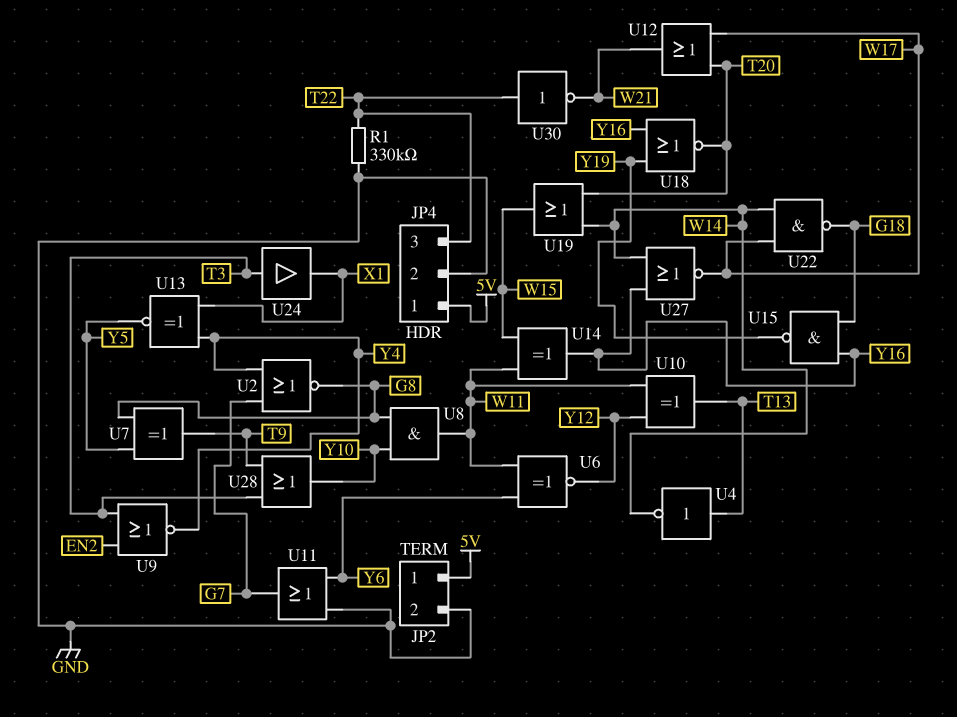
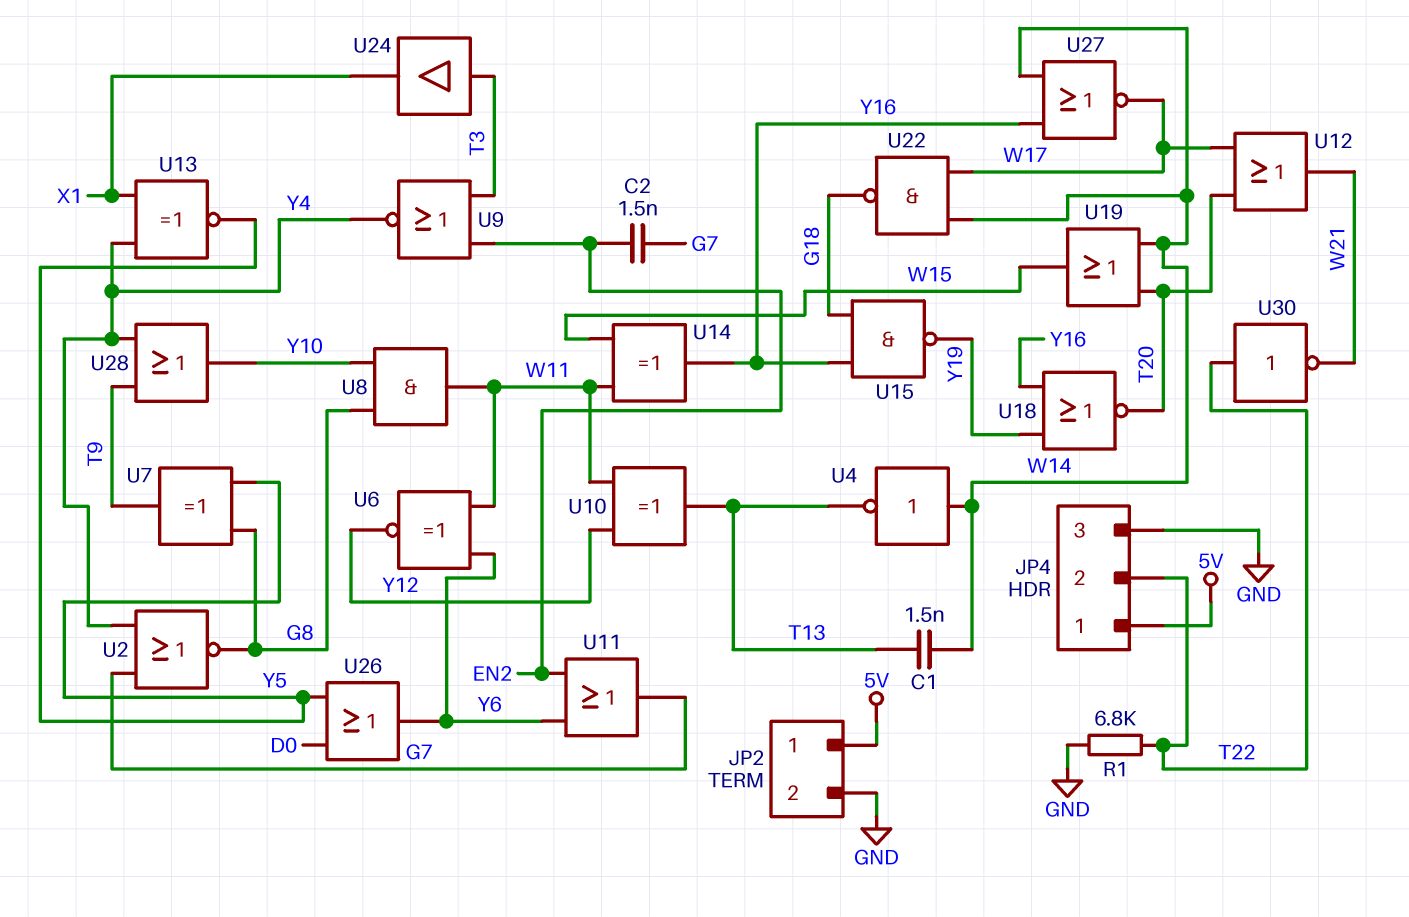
C1: none -> 1.5nF (T13, W14)
C2: none -> 1.5nF (EN2, G7)
JP4 pin 2: GND -> T22
JP4 pin 3: T22 -> GND
R1: 330k (GND, T22) -> 6.8k (GND, T22)
U4: NOT (in T13, out W14) -> NOT (in W14, out T13)
U11: OR (in GND, in Y6, out G7) -> OR (in EN2, in Y6, out G7)
U26: none -> OR (in D0, in Y5, out Y6)
U28: OR (in T3, in T9, out Y10) -> OR (in T9, in Y4, out Y10)

